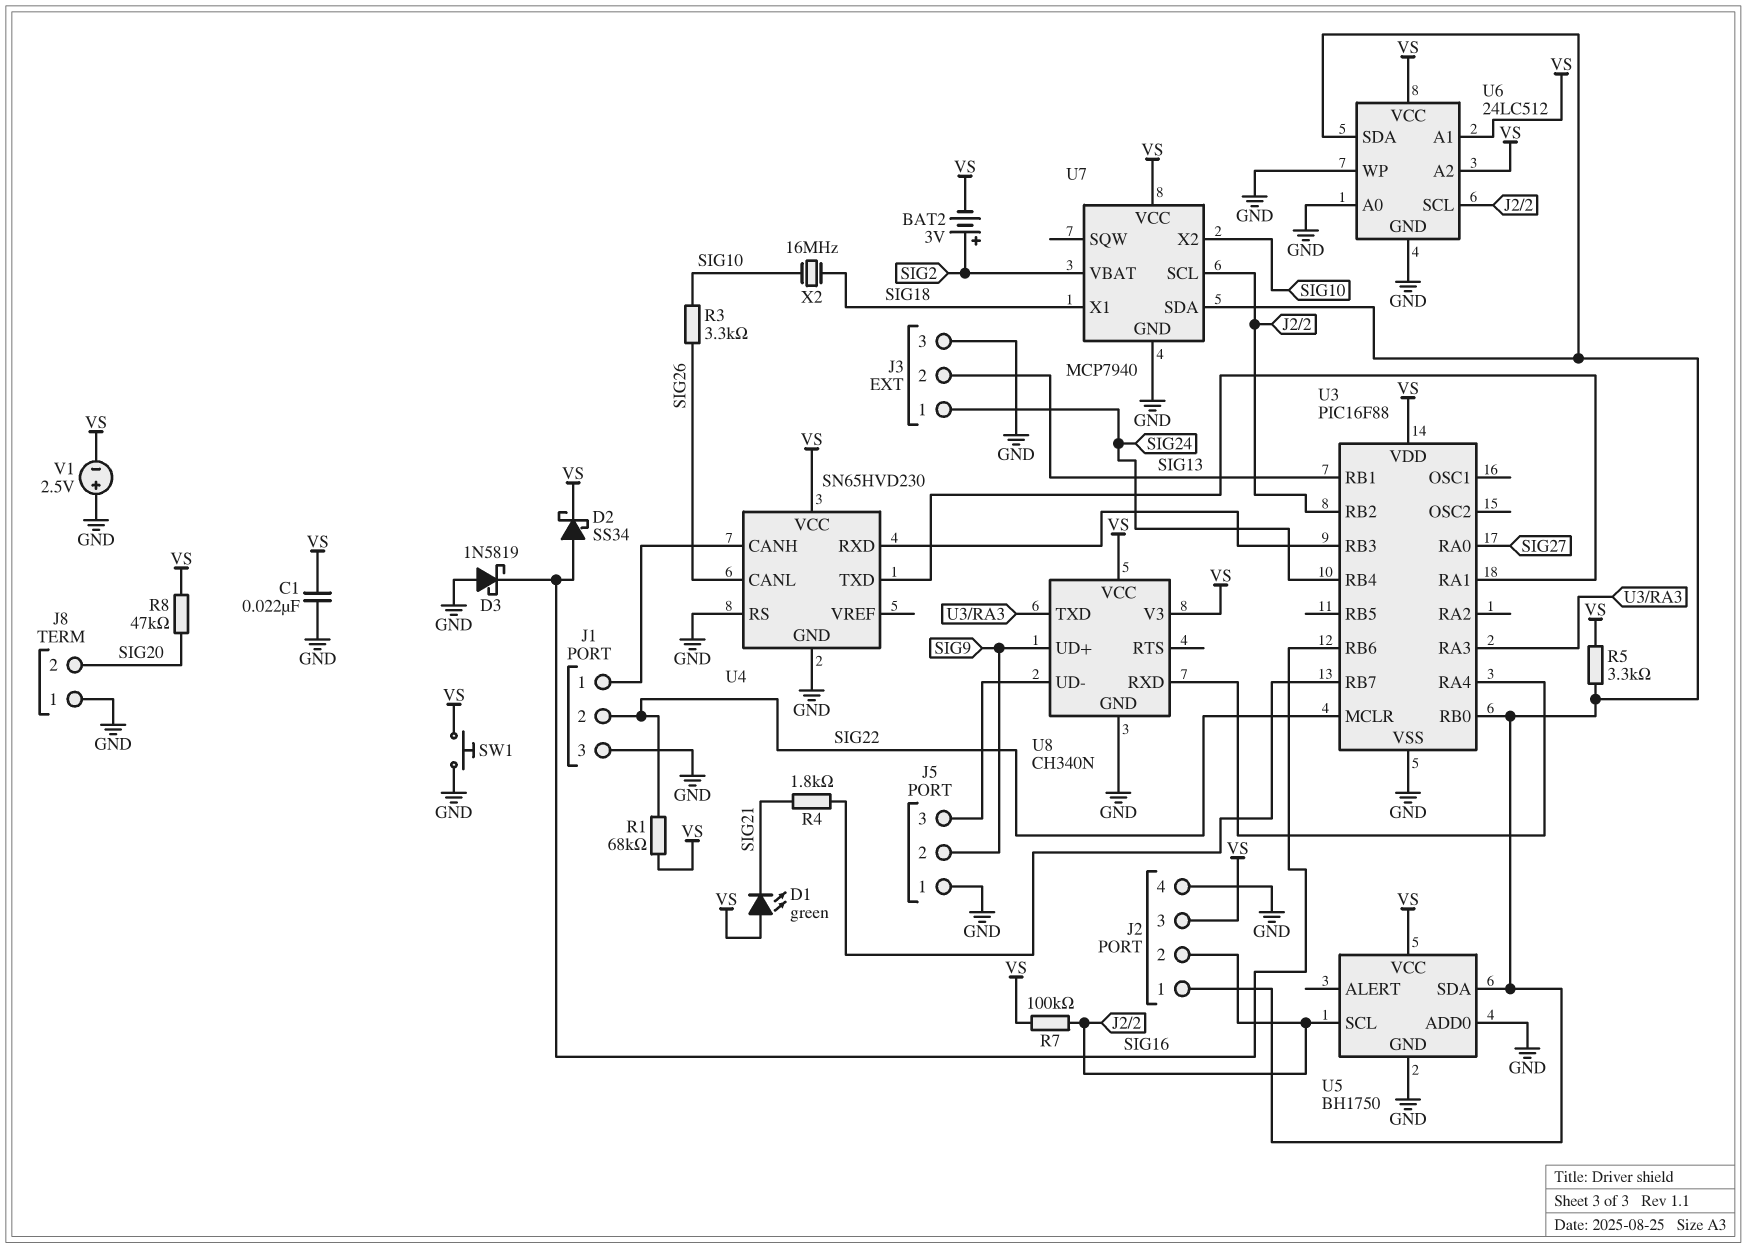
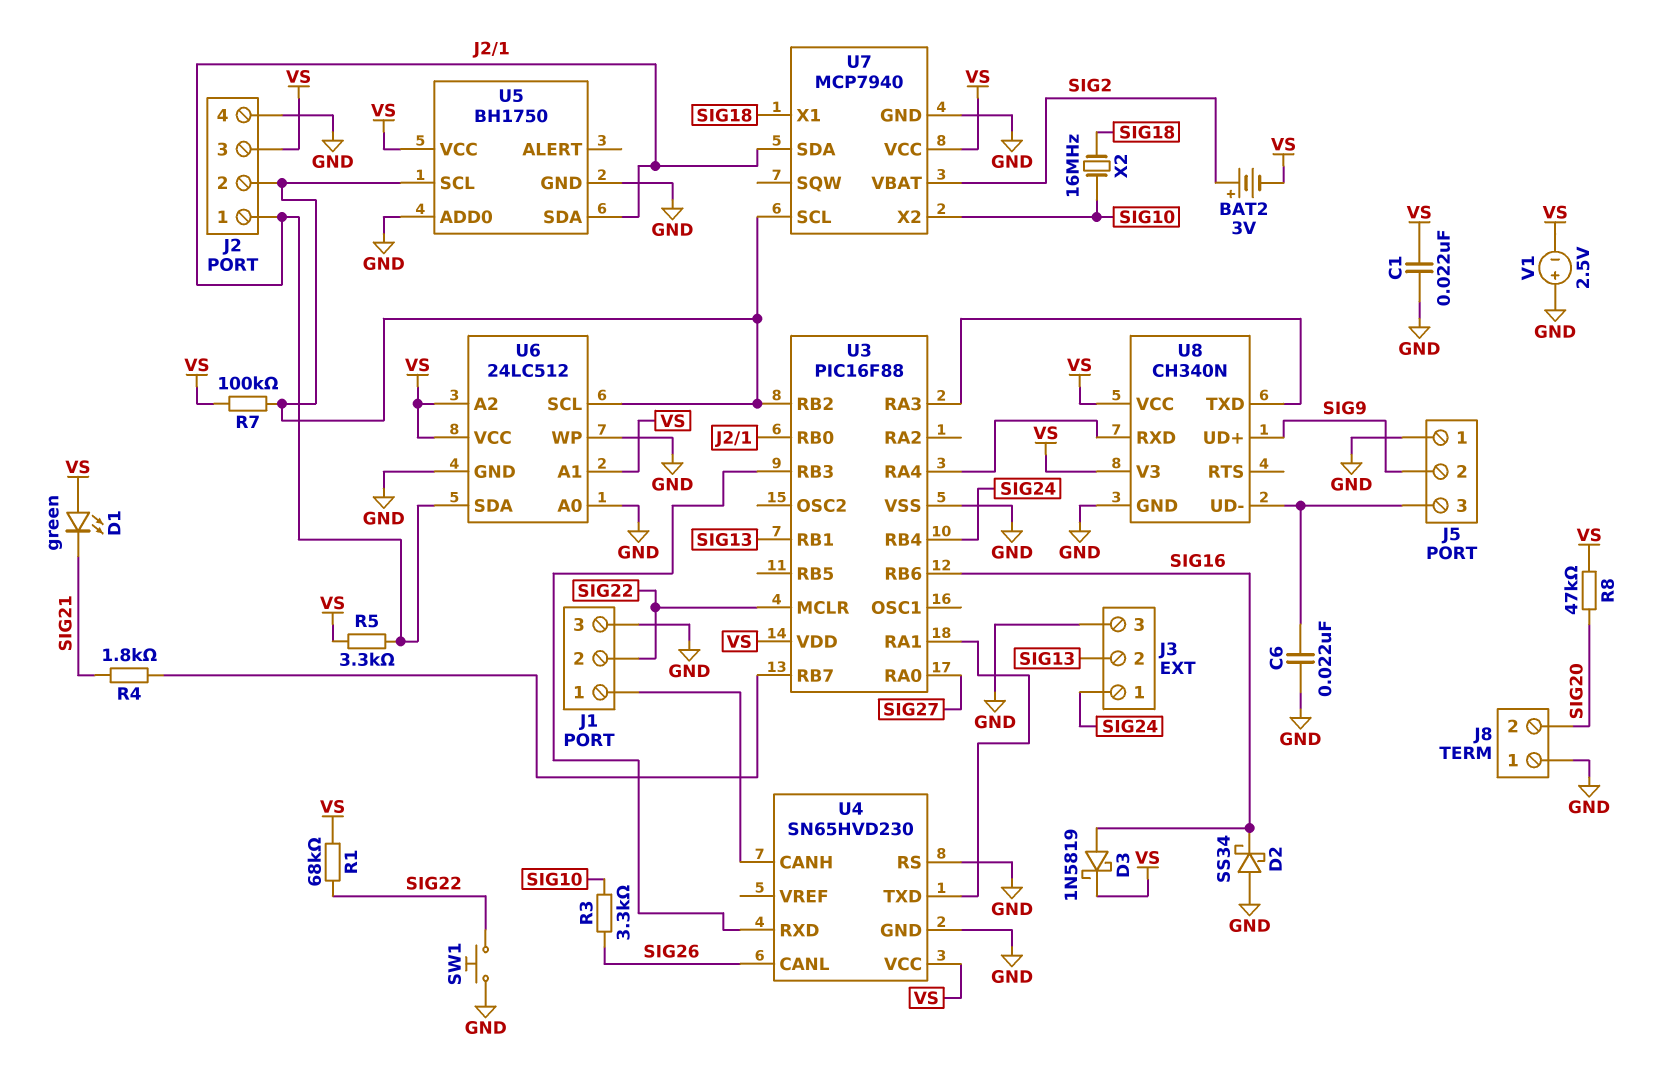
C6: none -> 22nF (GND, J5/3)
D2: schottky SS34 (A SIG16, K VS) -> schottky SS34 (A GND, K SIG16)
D3: schottky 1N5819 (A GND, K SIG16) -> schottky 1N5819 (A SIG16, K VS)
SW1: button (GND, VS) -> button (GND, SIG22)

